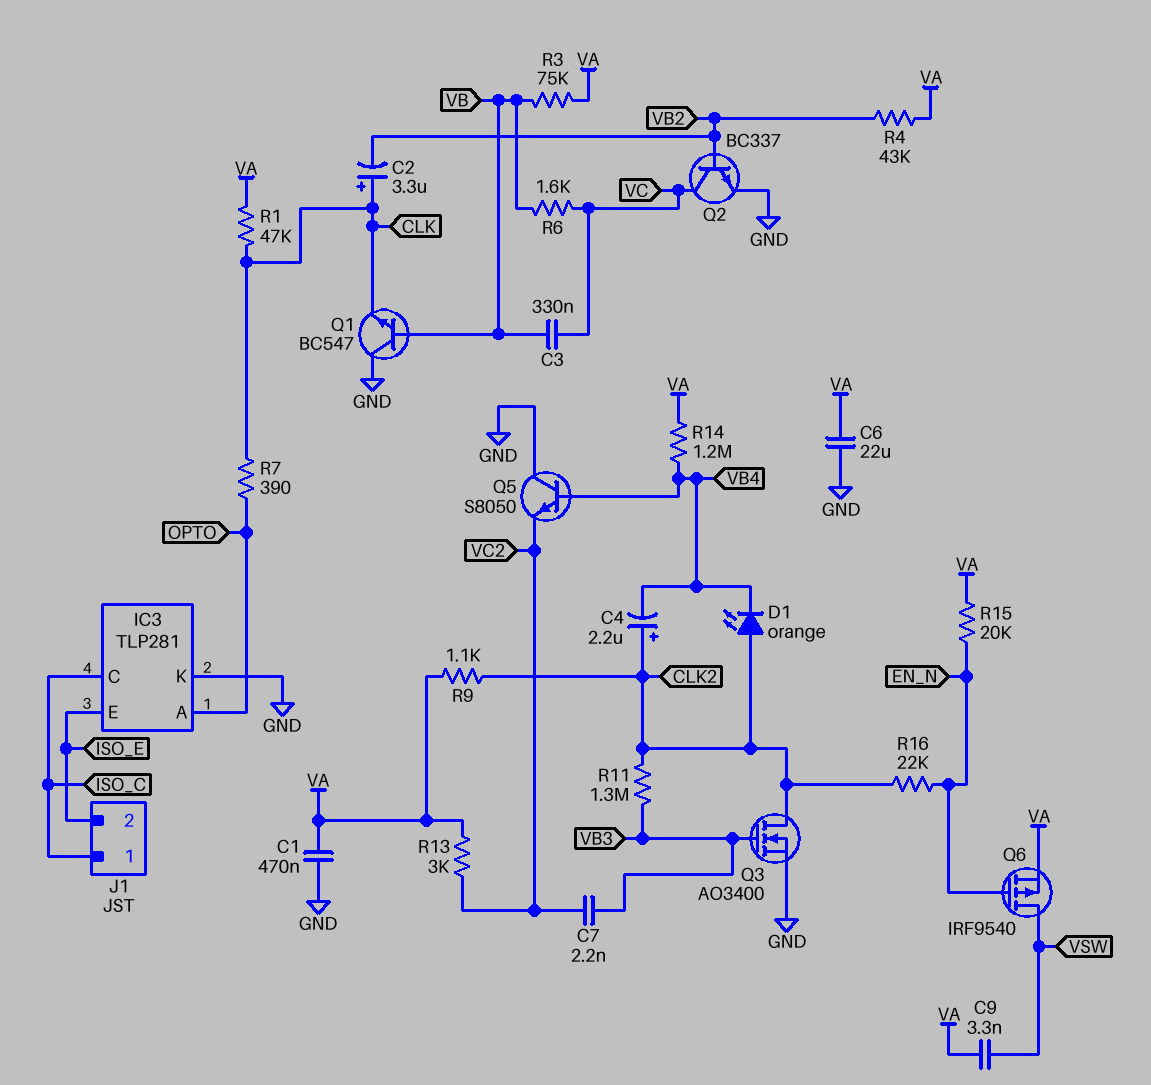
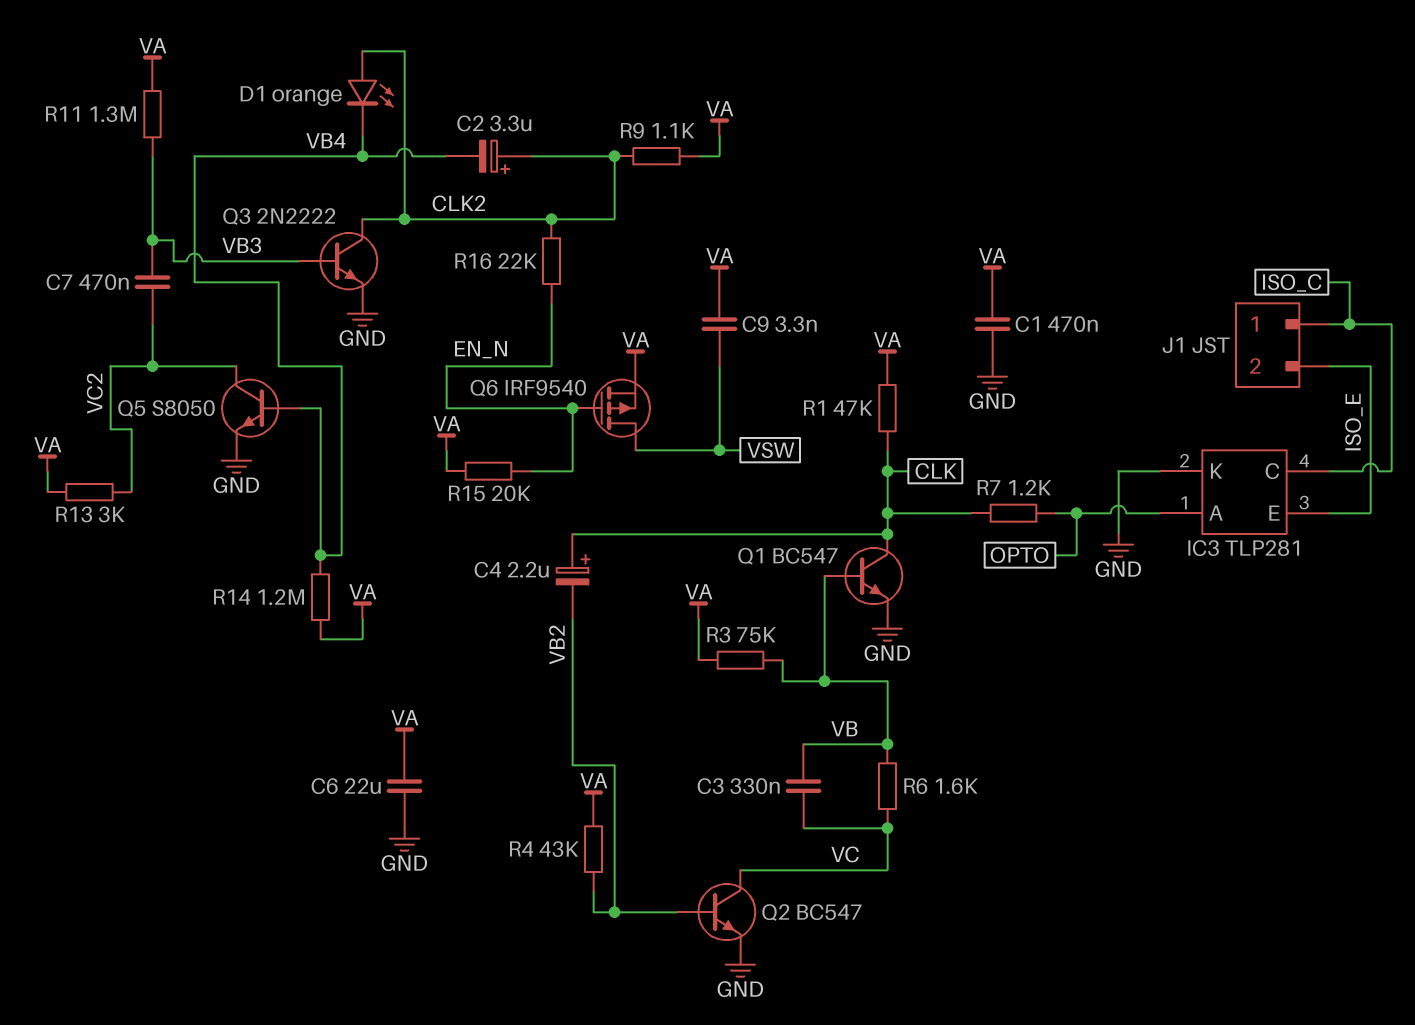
C2: 3.3uF (plus CLK, minus VB2) -> 3.3uF (plus CLK2, minus VB4)
C4: 2.2uF (plus CLK2, minus VB4) -> 2.2uF (plus CLK, minus VB2)
C7: 2.2nF (VB3, VC2) -> 470nF (VB3, VC2)
Q1: NPN BC547 (B VB, C GND, E CLK) -> NPN BC547 (B VB, C CLK, E GND)
Q2: NPN BC337 (B VB2, C VC, E GND) -> NPN BC547 (B VB2, C VC, E GND)
Q3: NMOS AO3400 (G VB3, D CLK2, S GND) -> NPN 2N2222 (B VB3, C CLK2, E GND)
Q5: NPN S8050 (B VB4, C GND, E VC2) -> NPN S8050 (B VB4, C VC2, E GND)
R7: 390 (CLK, OPTO) -> 1.2k (CLK, OPTO)
R11: 1.3M (CLK2, VB3) -> 1.3M (VA, VB3)

